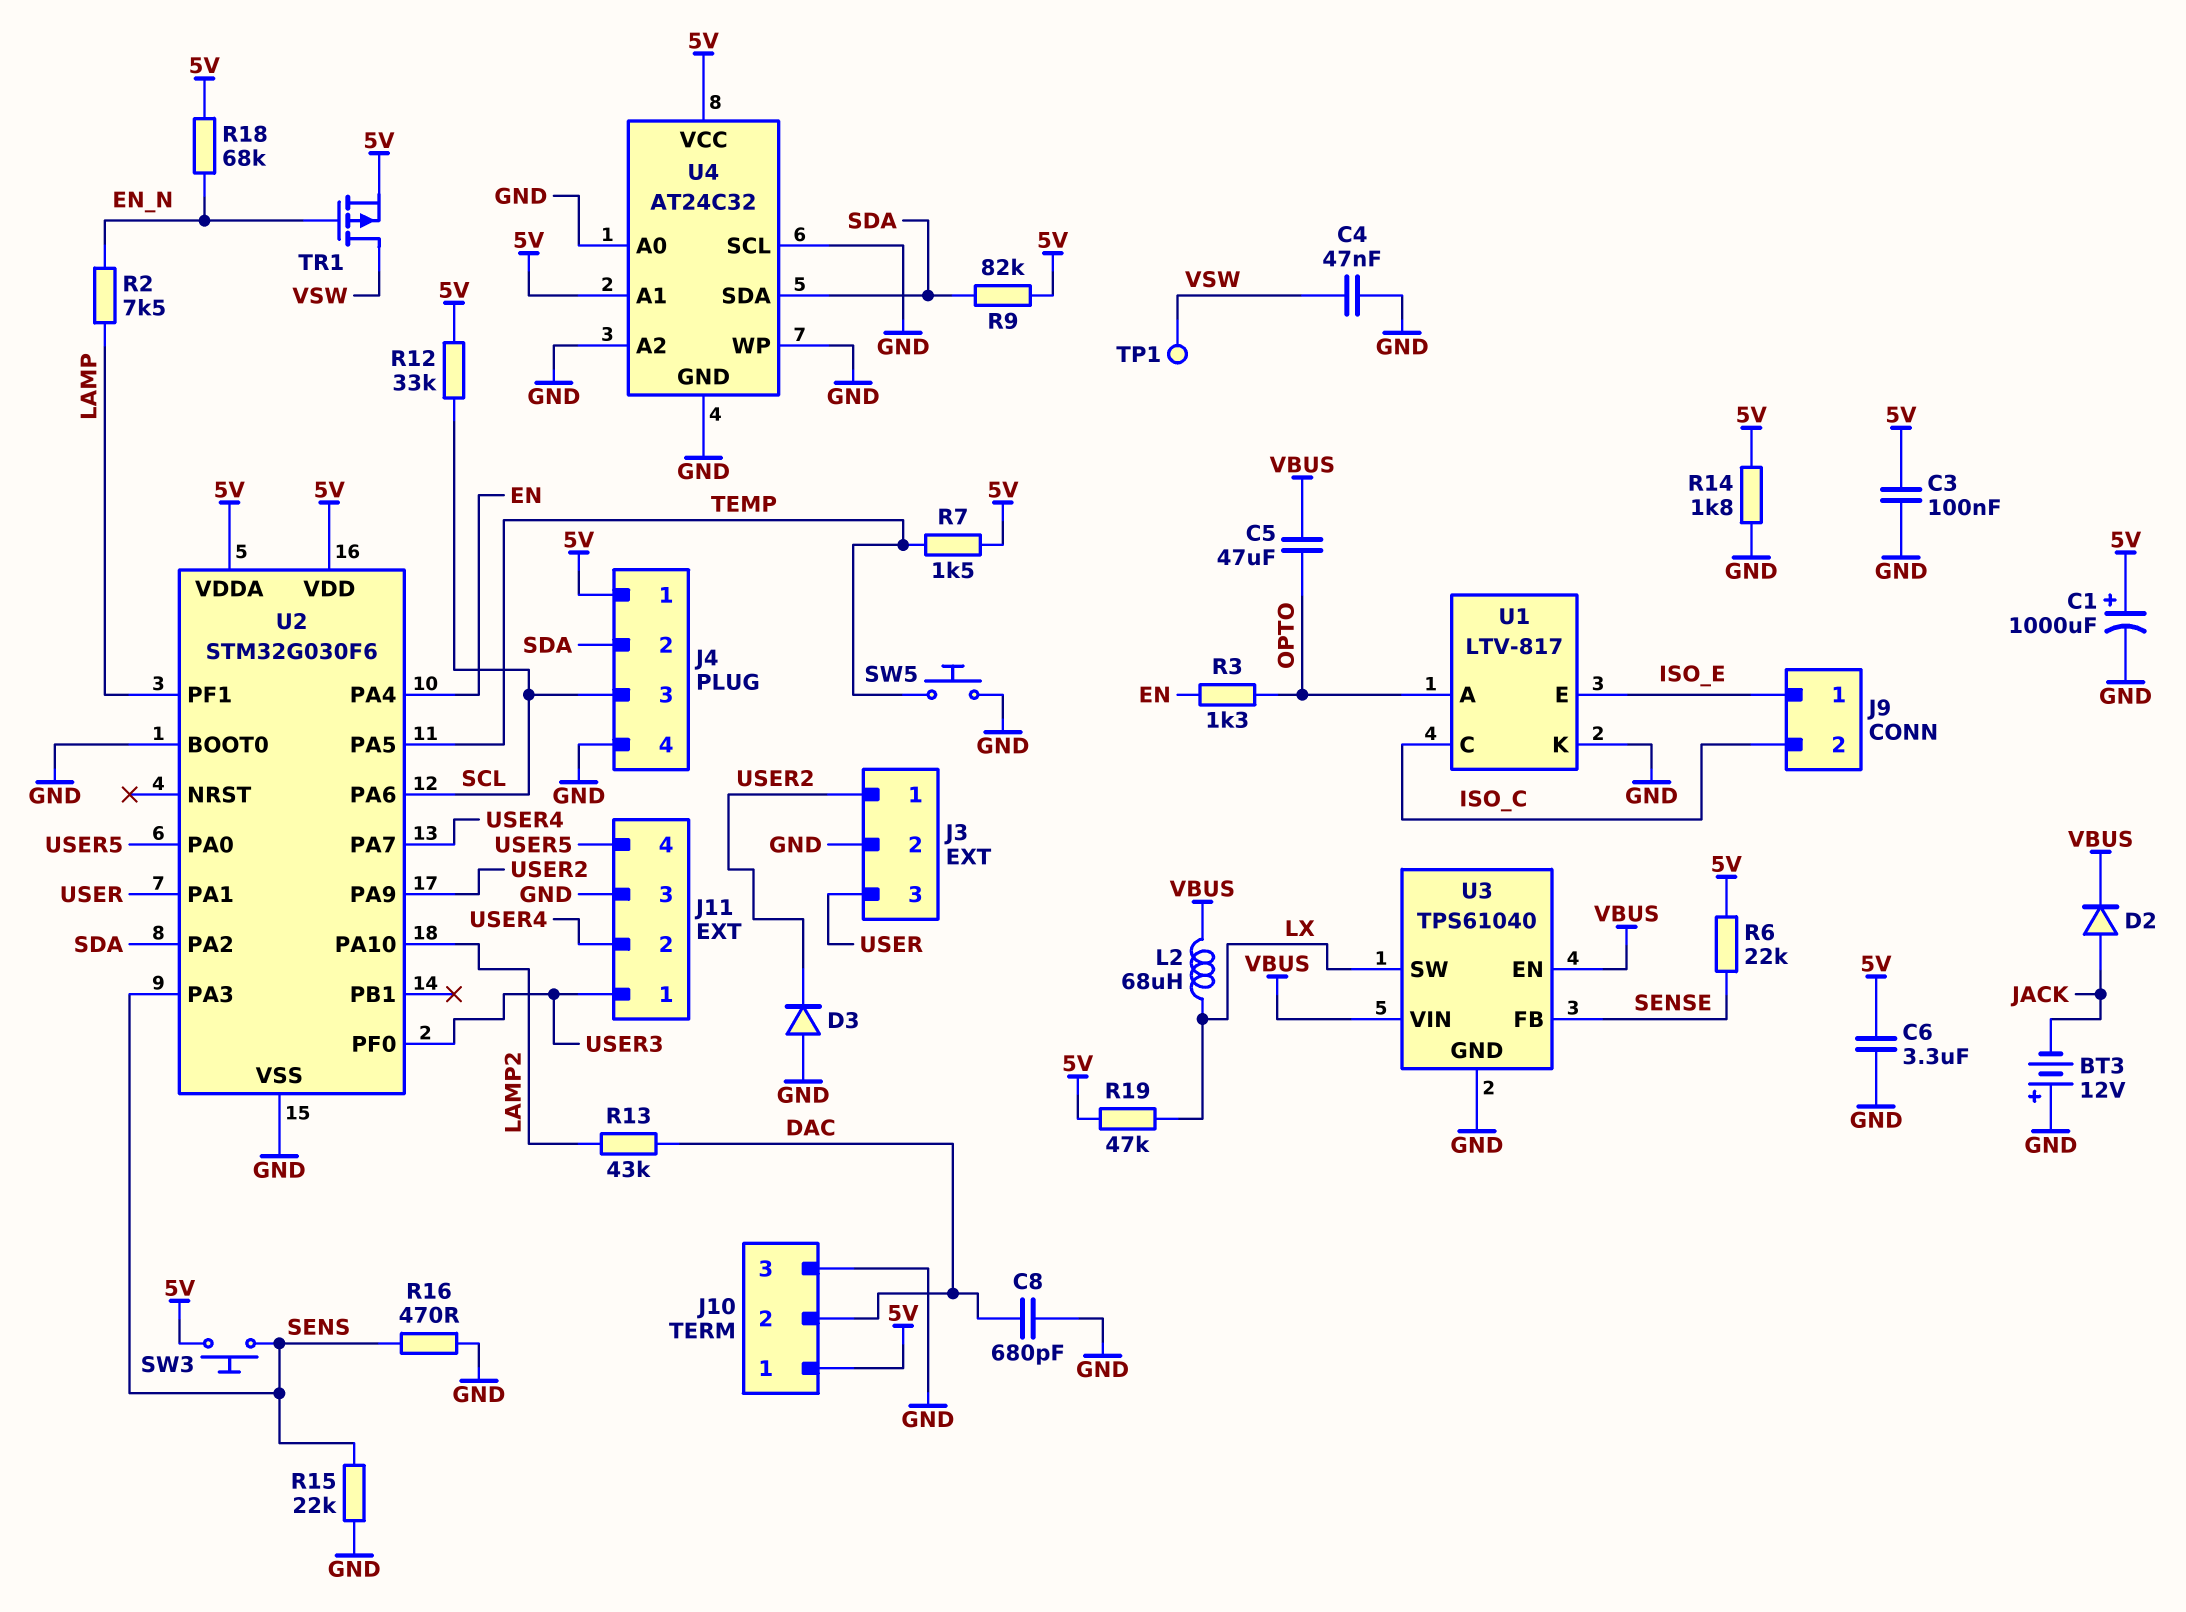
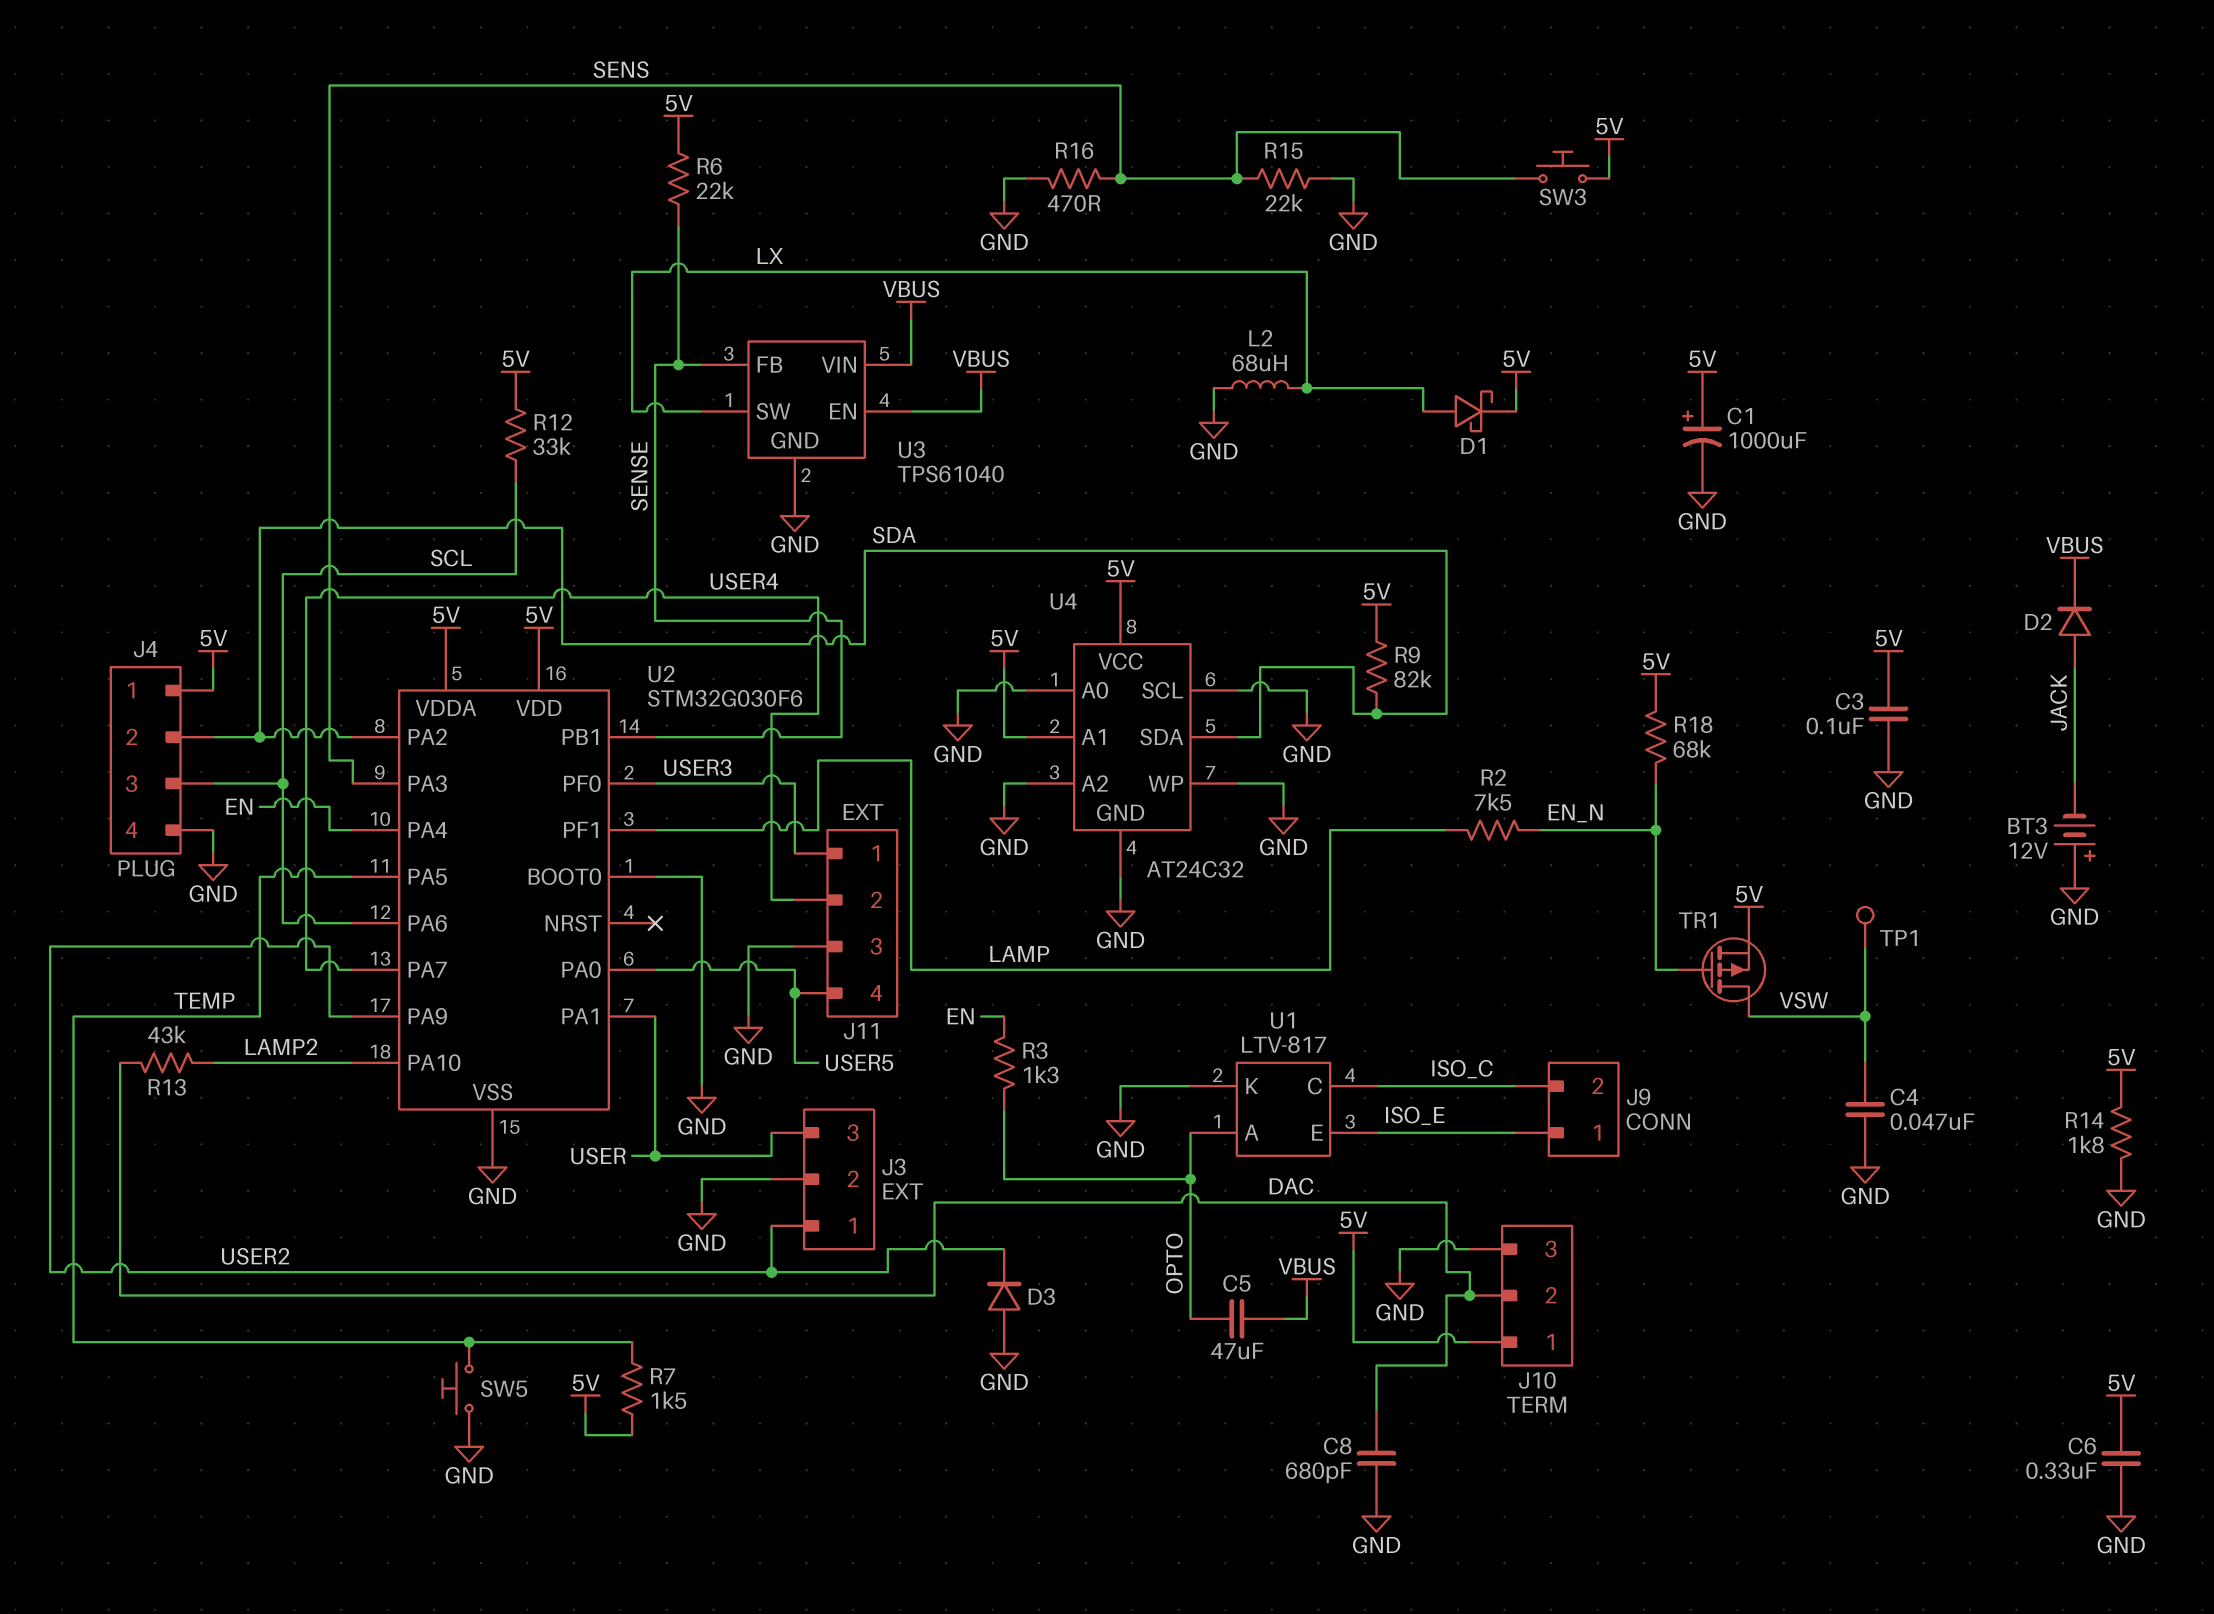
C6: 3.3uF (5V, GND) -> 330nF (5V, GND)
D1: none -> schottky (A LX, K 5V)
L2: 68uH (LX, VBUS) -> 68uH (GND, LX)
R19: 47k (5V, LX) -> none
U2 pin PB1: none -> SENSE

